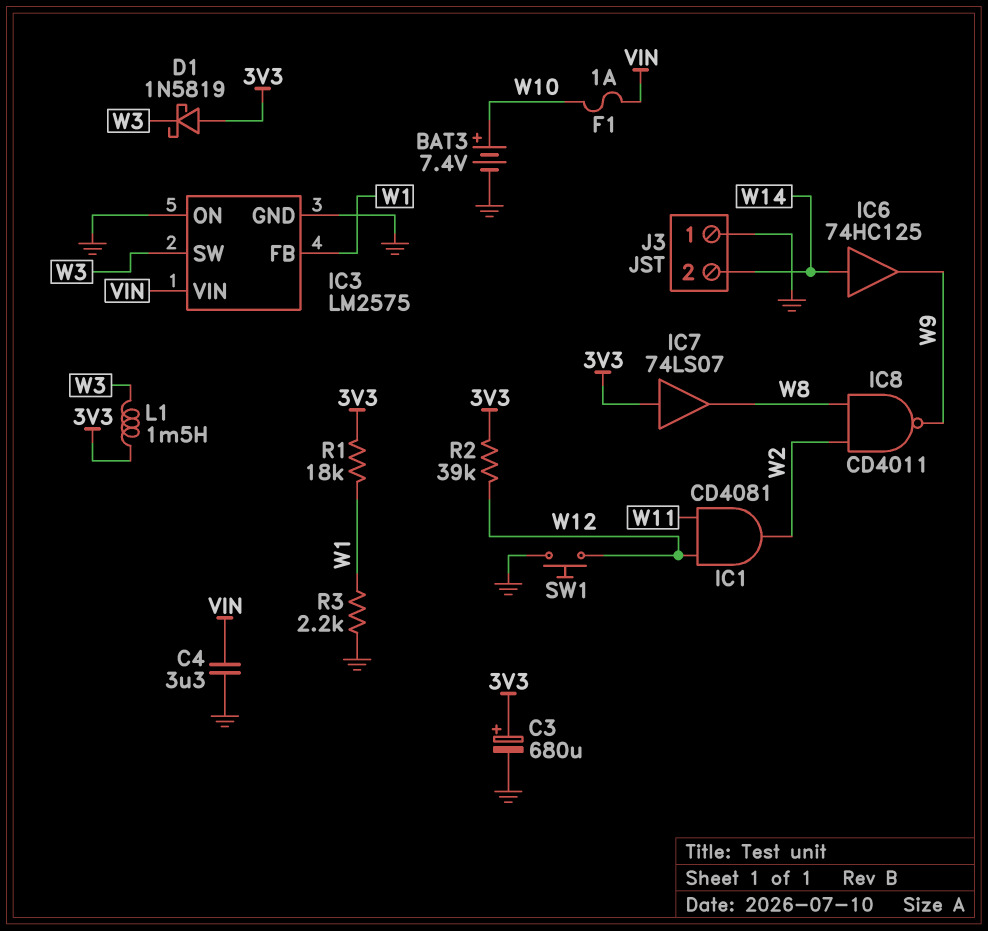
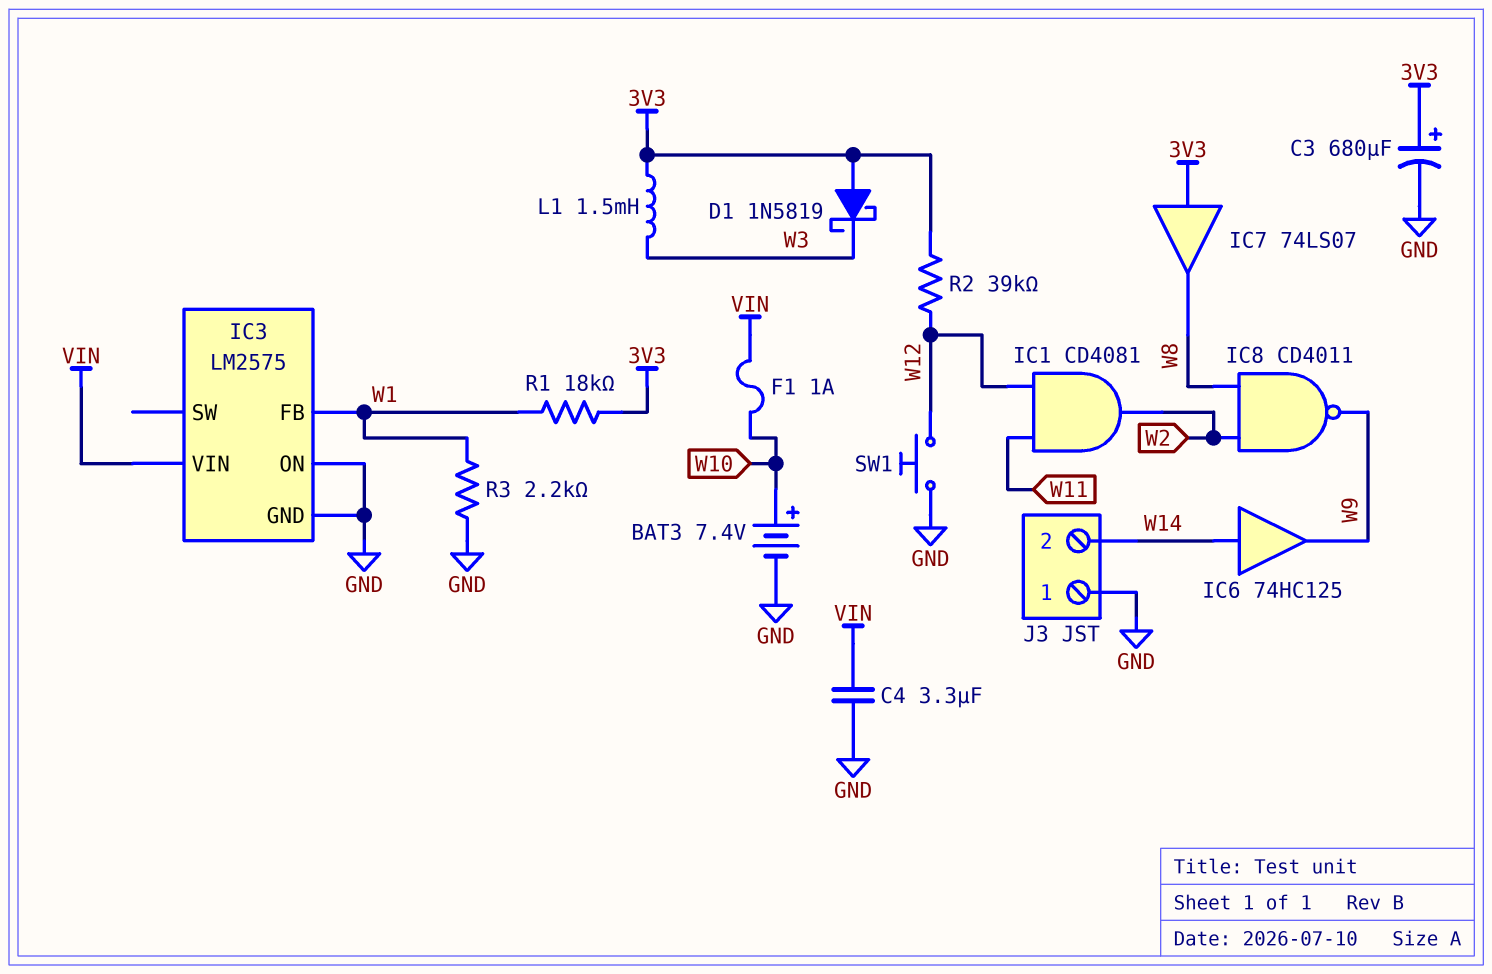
IC3 pin SW: W3 -> none

